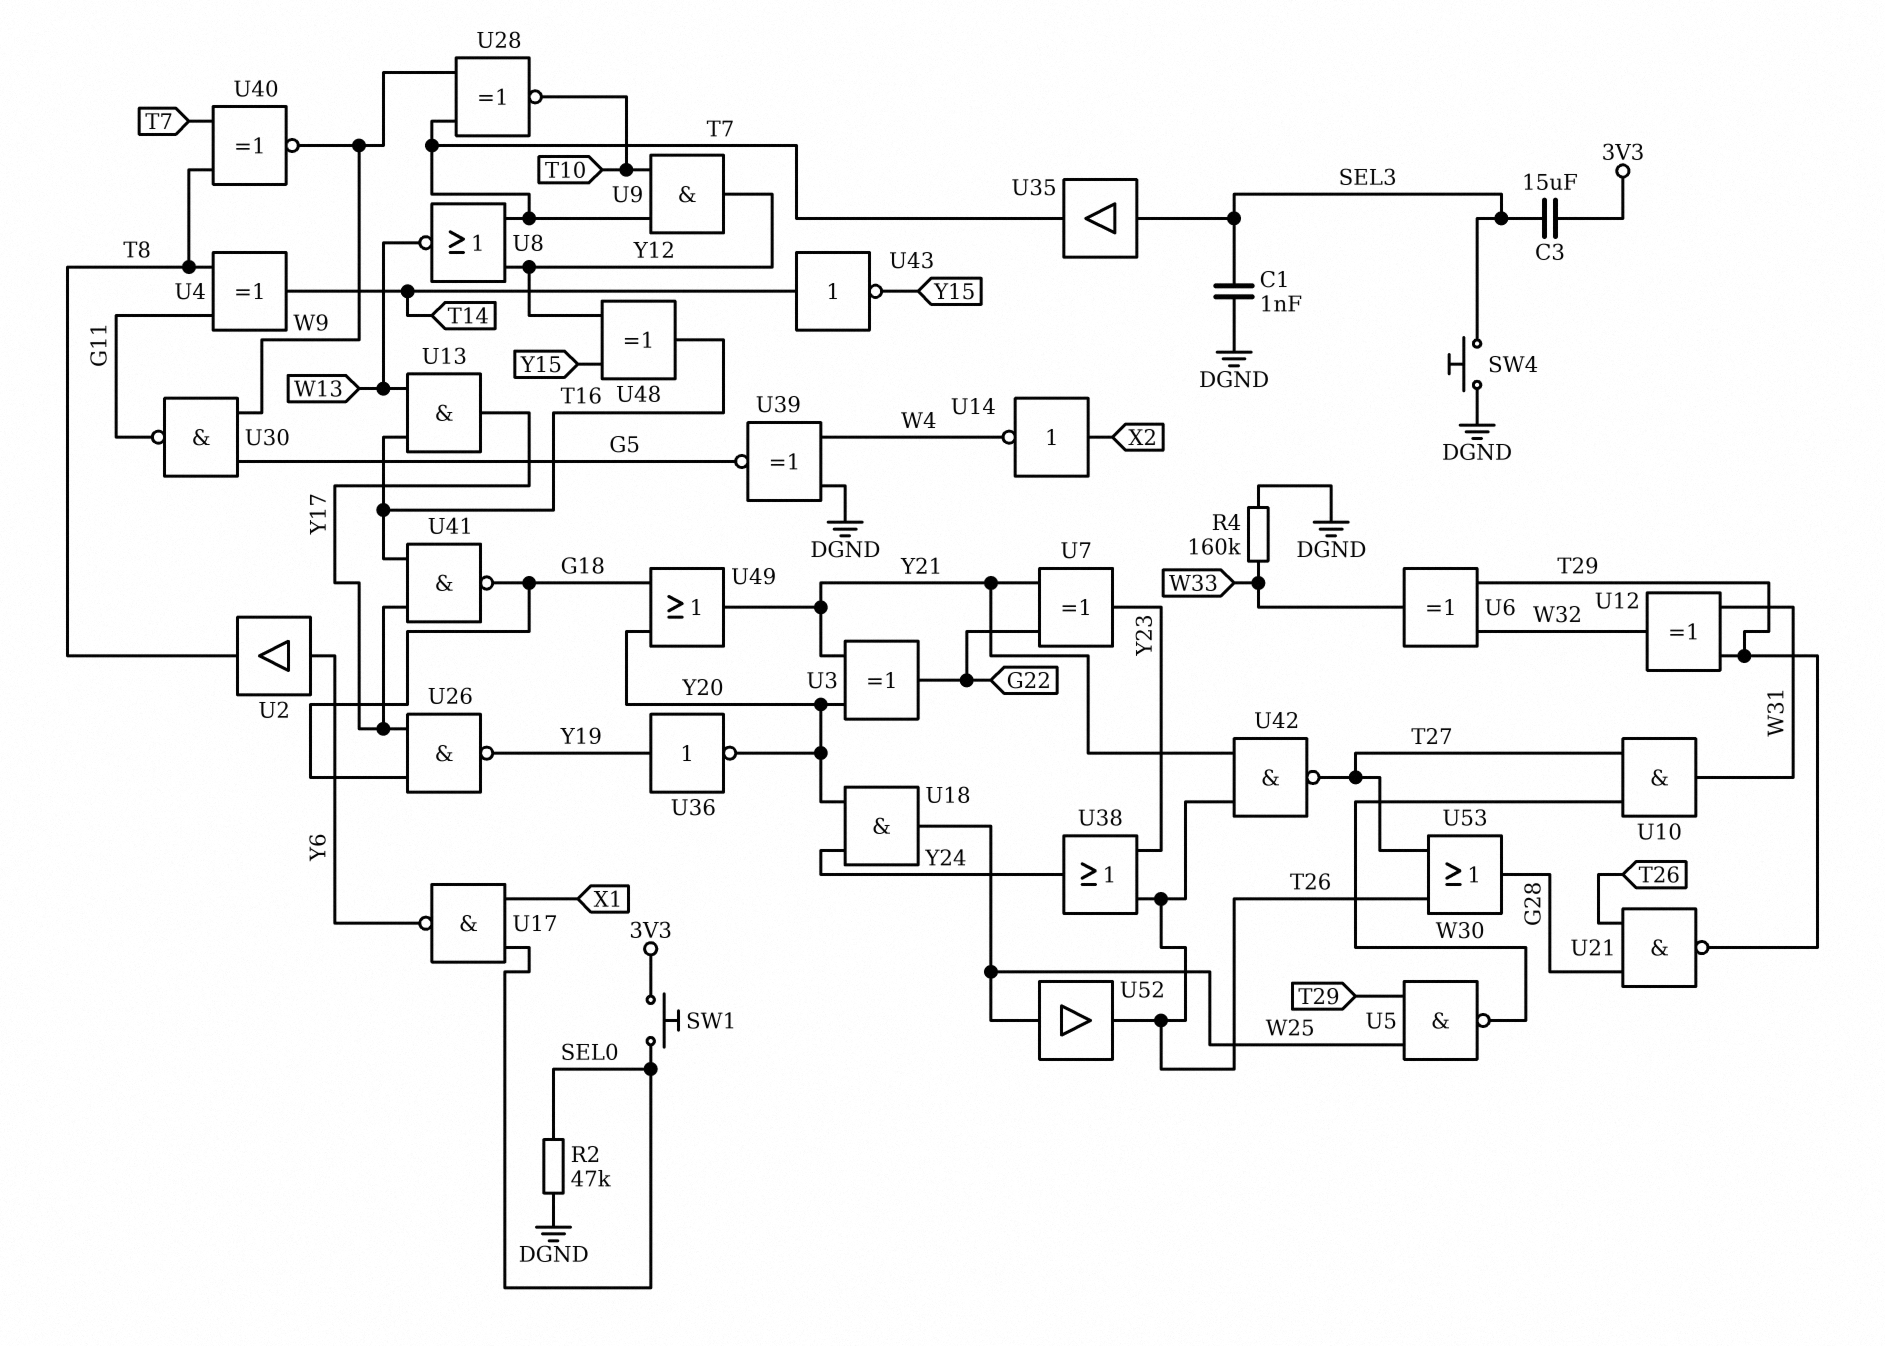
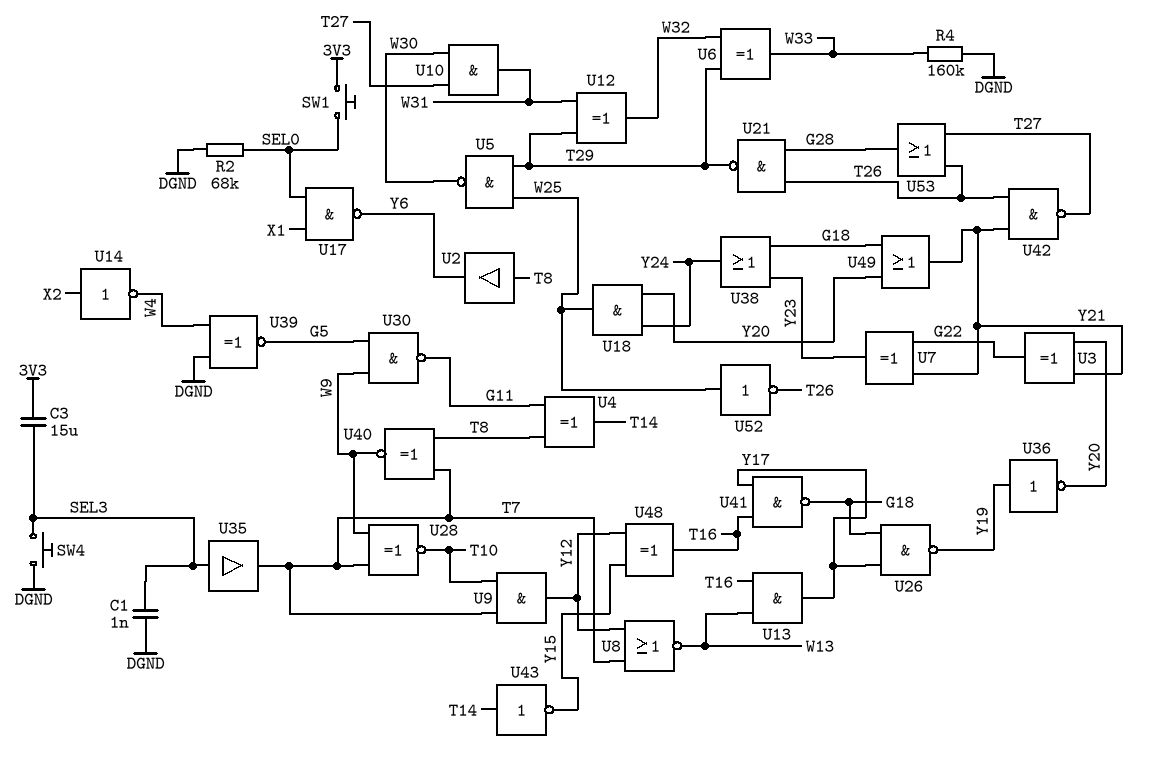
R2: 47k (DGND, SEL0) -> 68k (DGND, SEL0)
U2: buffer (in Y6, out T8) -> buffer (in T8, out Y6)
U38: OR (in T26, in Y23, out Y24) -> OR (in G18, in Y23, out Y24)
U52: buffer (in W25, out T26) -> NOT (in W25, out T26)

